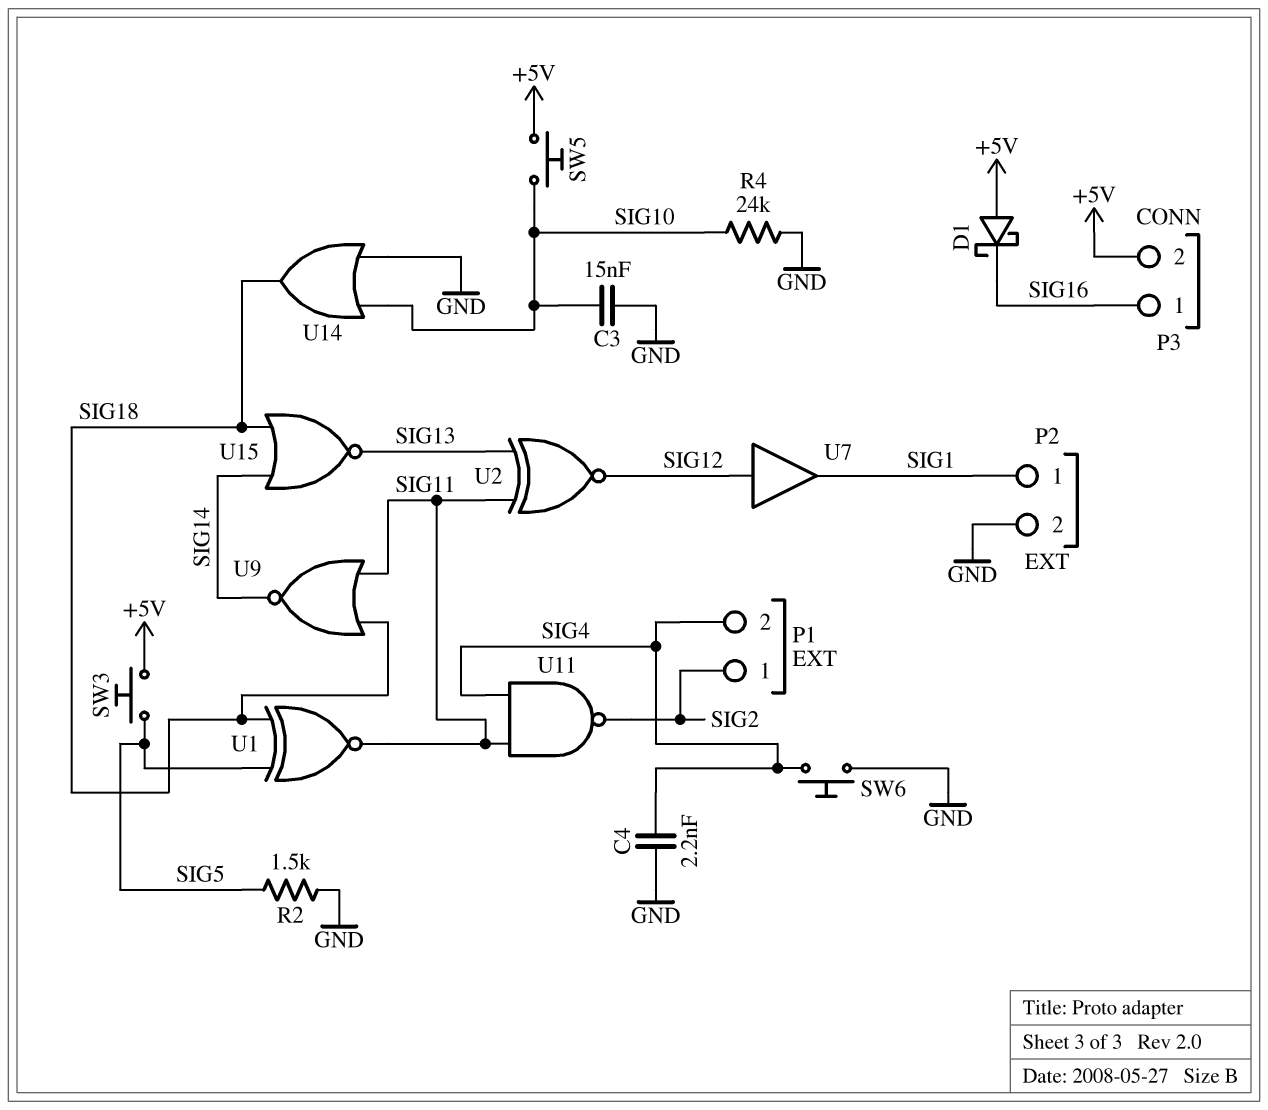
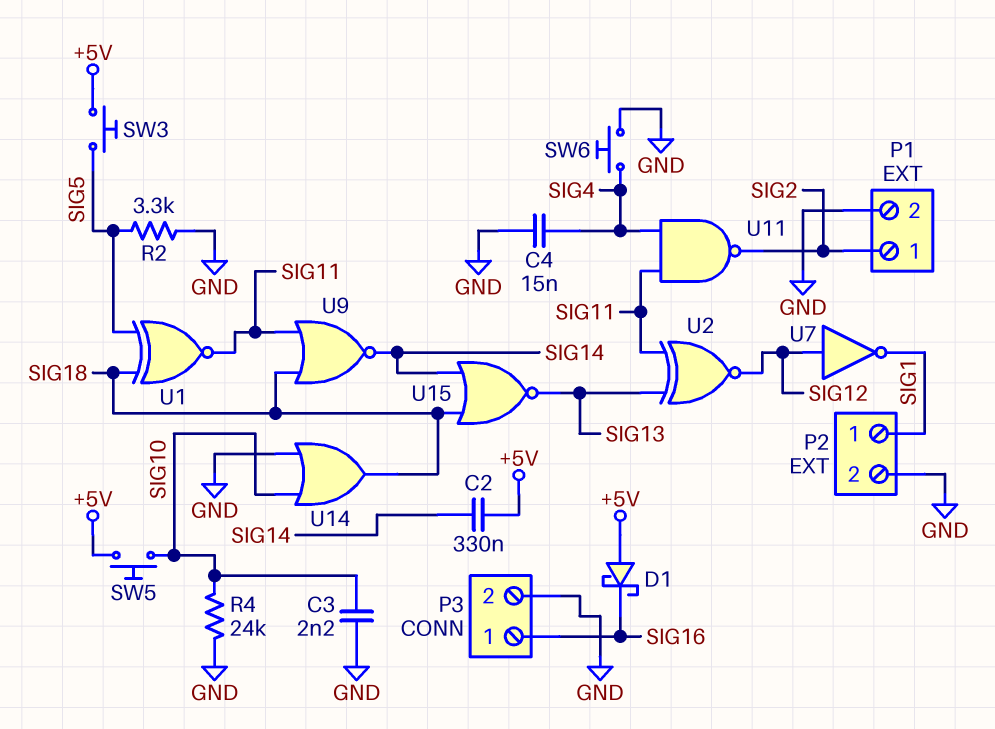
C2: none -> 330nF (+5V, SIG14)
C3: 15nF (GND, SIG10) -> 2.2nF (GND, SIG10)
C4: 2.2nF (GND, SIG4) -> 15nF (GND, SIG4)
P1 pin 2: SIG4 -> GND
P3 pin 2: +5V -> GND
R2: 1.5k (GND, SIG5) -> 3.3k (GND, SIG5)
U7: buffer (in SIG12, out SIG1) -> NOT (in SIG12, out SIG1)

